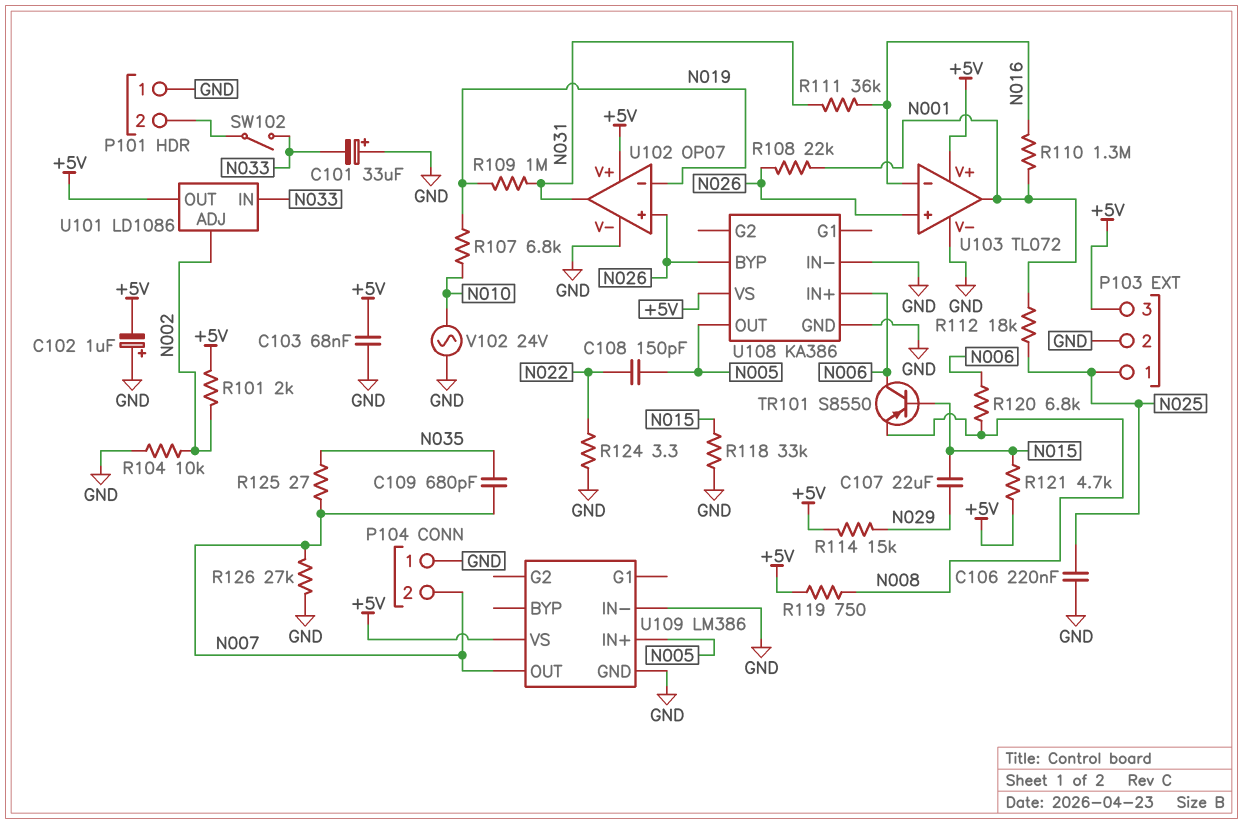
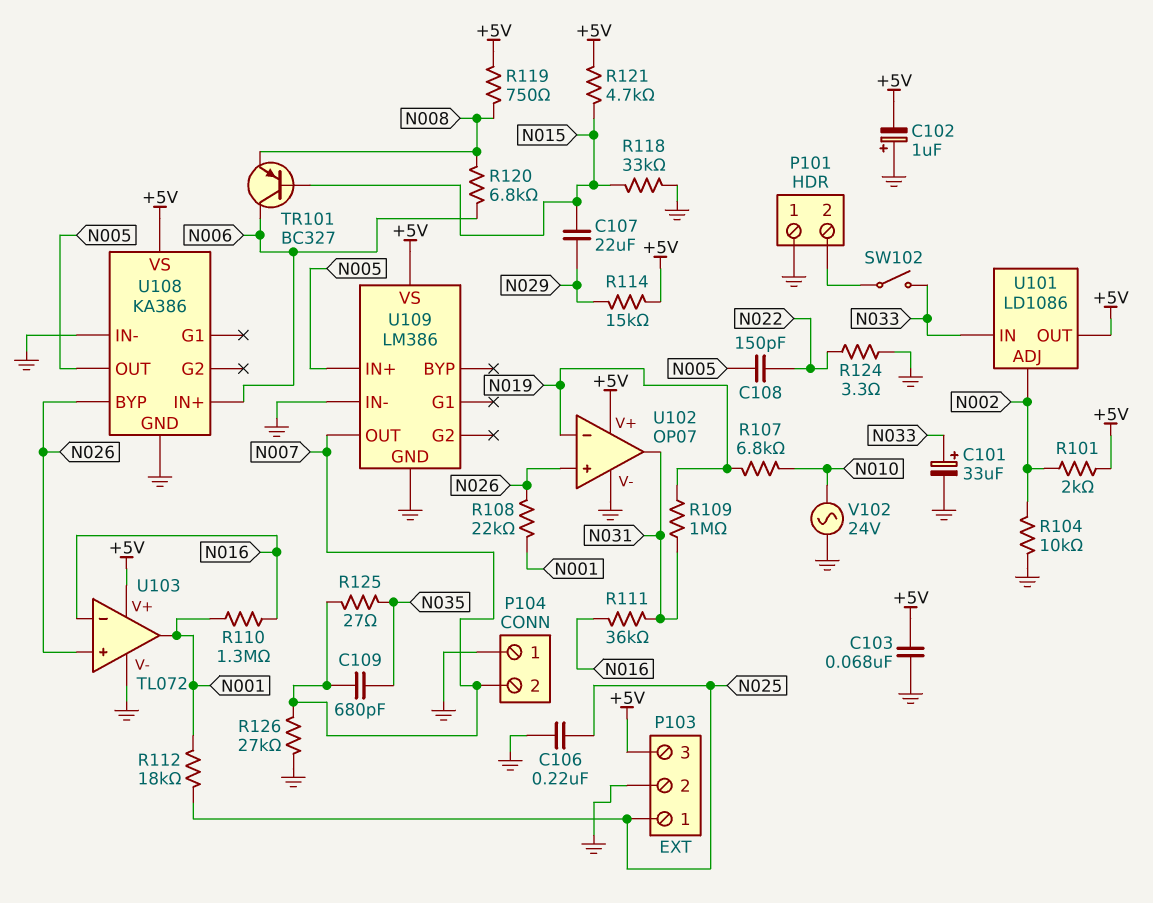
C101: 33uF (plus GND, minus N033) -> 33uF (plus N033, minus GND)
TR101: PNP S8550 (B N015, C N006, E N008) -> PNP BC327 (B N015, C N006, E N008)

